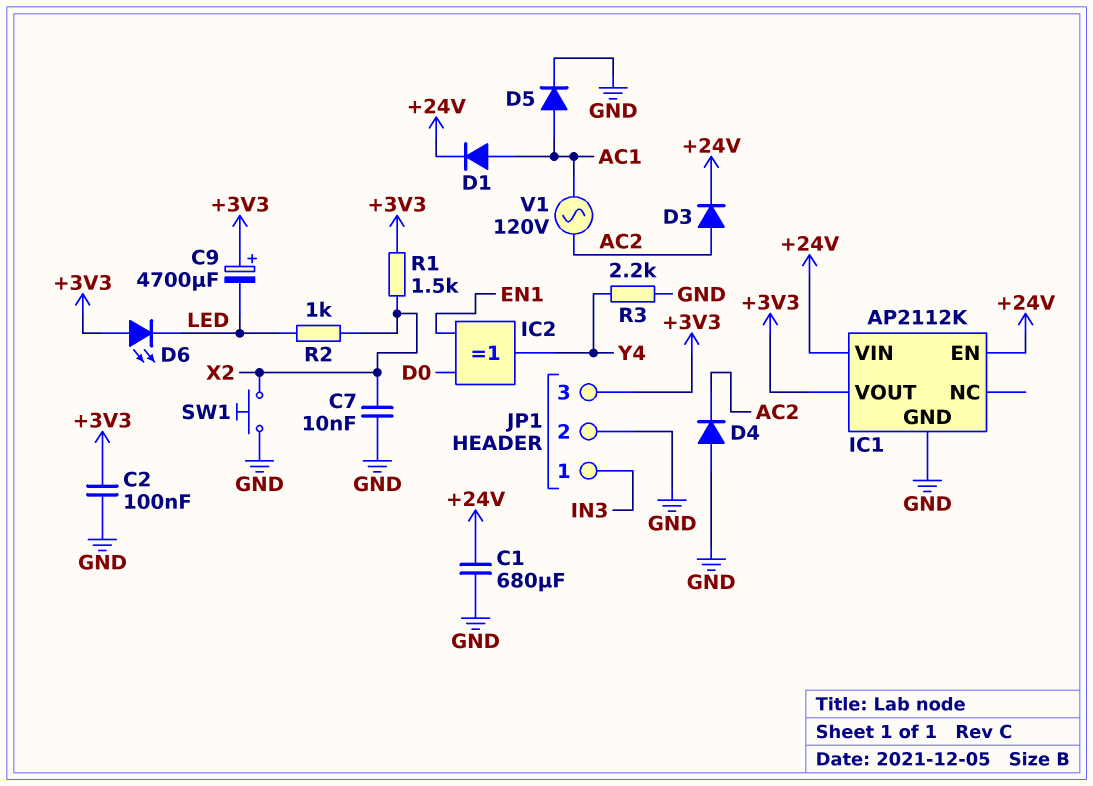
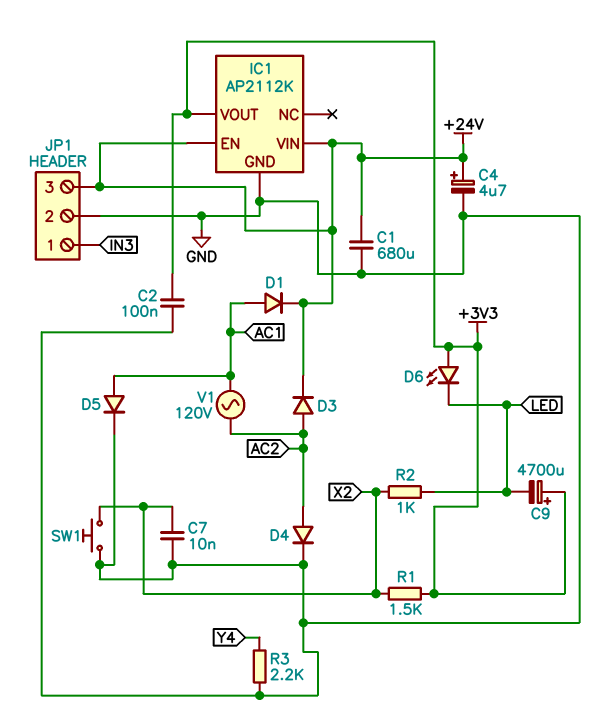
C4: none -> 4.7uF (plus +24V, minus GND)
D4: diode (A GND, K AC2) -> diode (A AC2, K GND)
IC2: XOR (in D0, in EN1, out Y4) -> none
JP1 pin 3: +3V3 -> +24V

